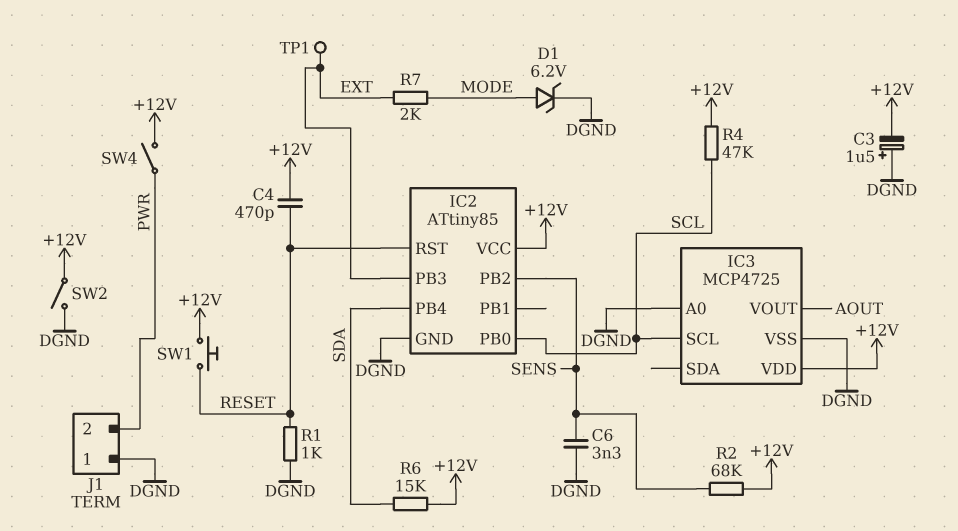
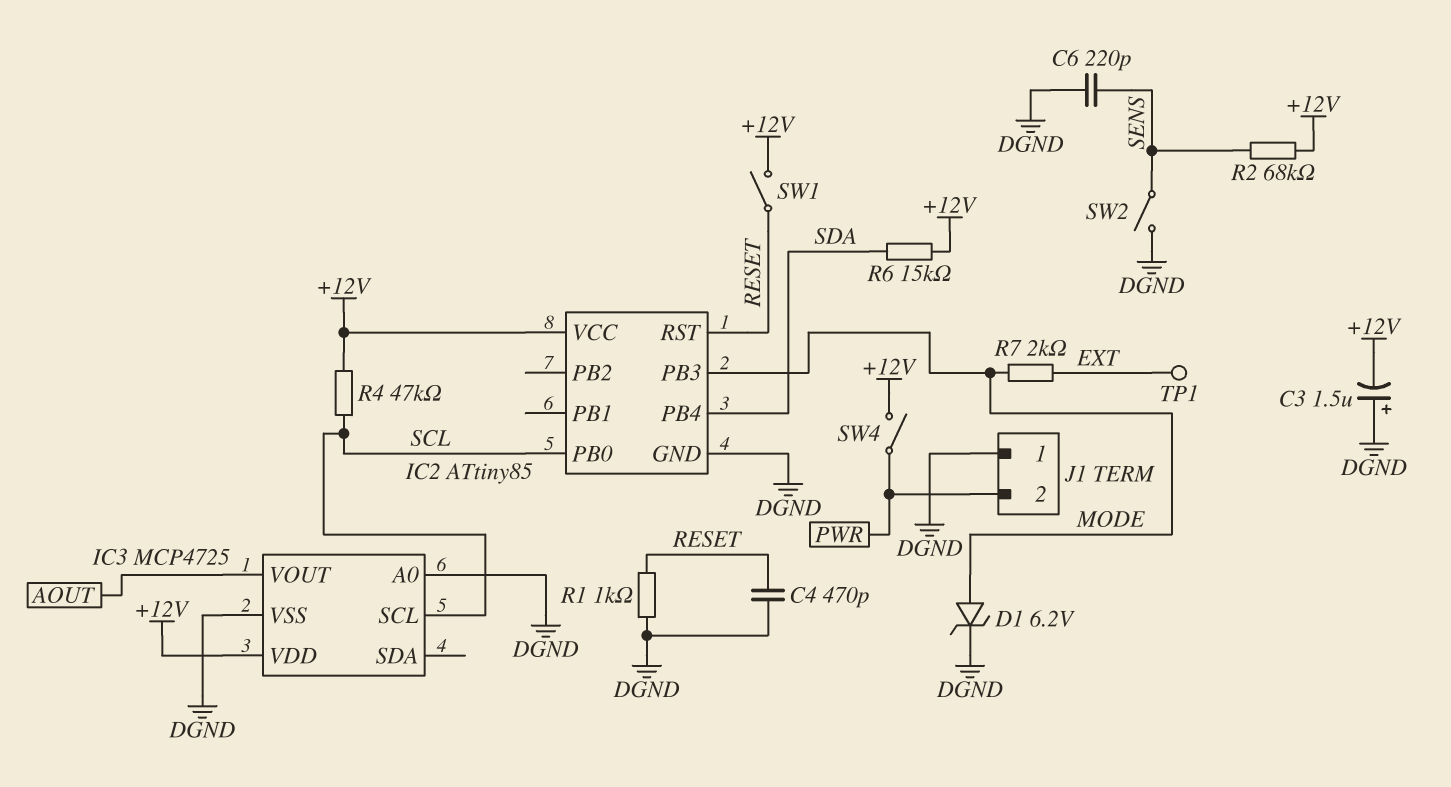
C4: 470pF (+12V, RESET) -> 470pF (DGND, RESET)
C6: 3.3nF (DGND, SENS) -> 220pF (DGND, SENS)
IC2 pin PB2: SENS -> none
IC2 pin PB3: EXT -> MODE
SW1: button (+12V, RESET) -> switch (+12V, RESET)
SW2: switch (+12V, DGND) -> switch (DGND, SENS)

